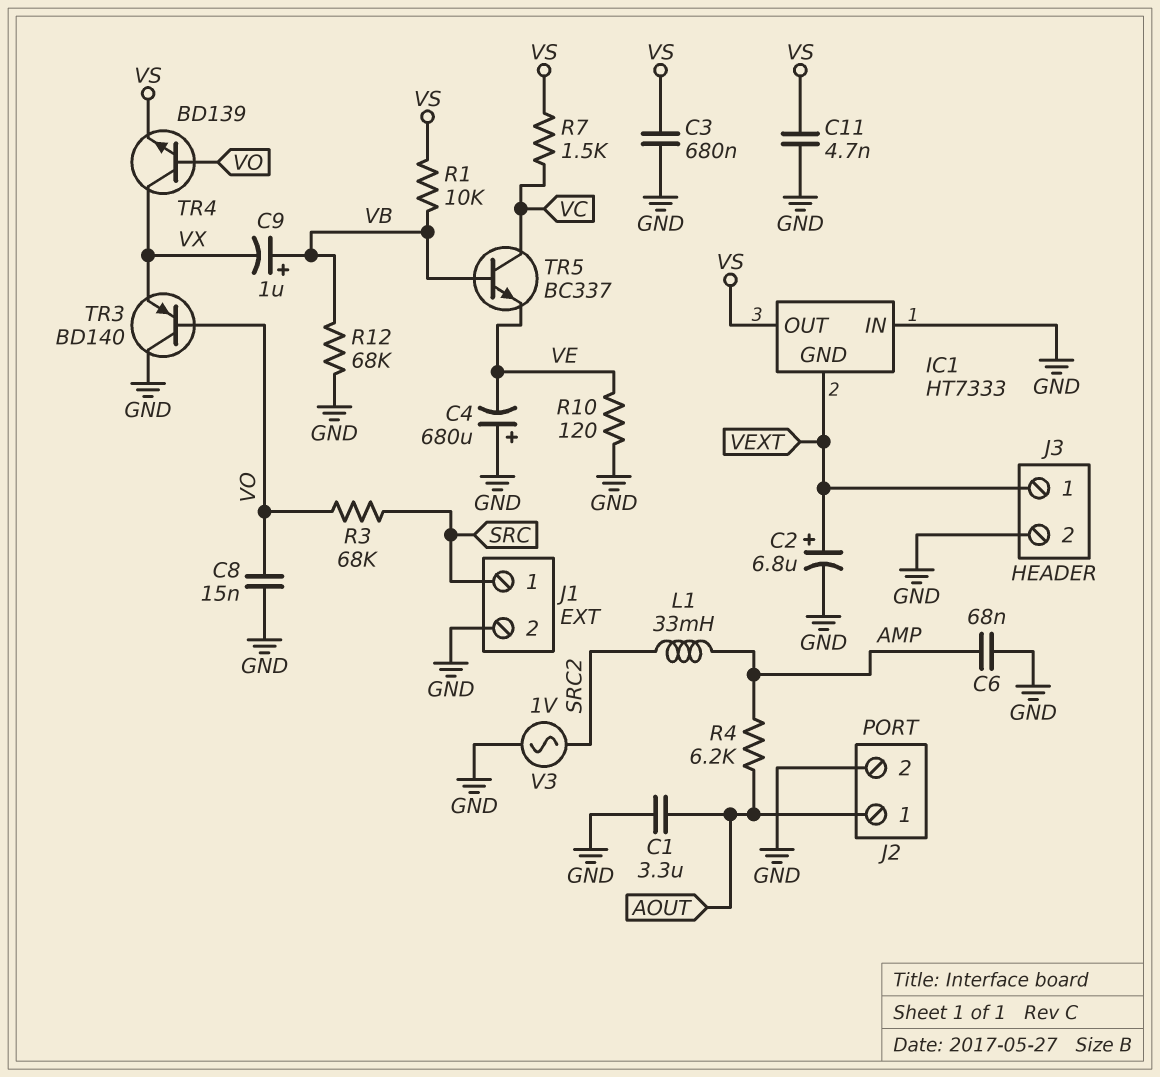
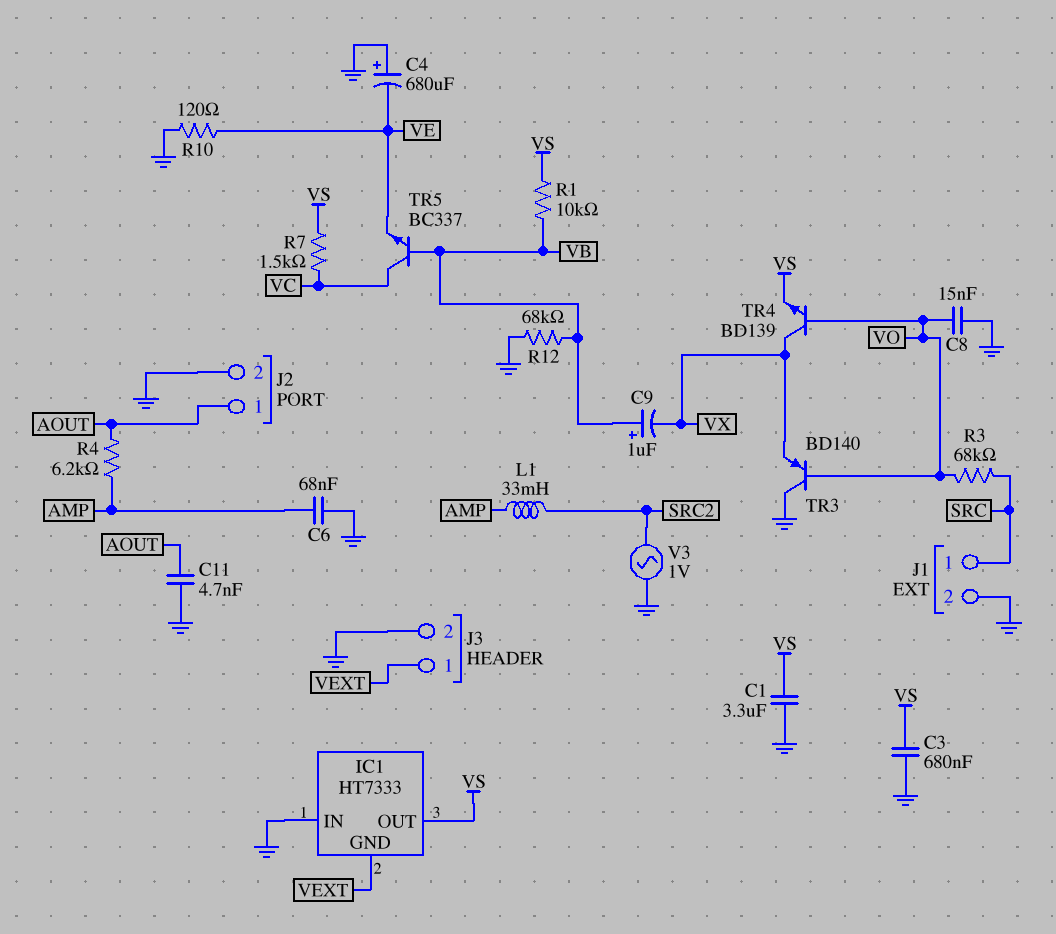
C1: 3.3uF (AOUT, GND) -> 3.3uF (GND, VS)
C2: 6.8uF (plus VEXT, minus GND) -> none
C11: 4.7nF (GND, VS) -> 4.7nF (AOUT, GND)

